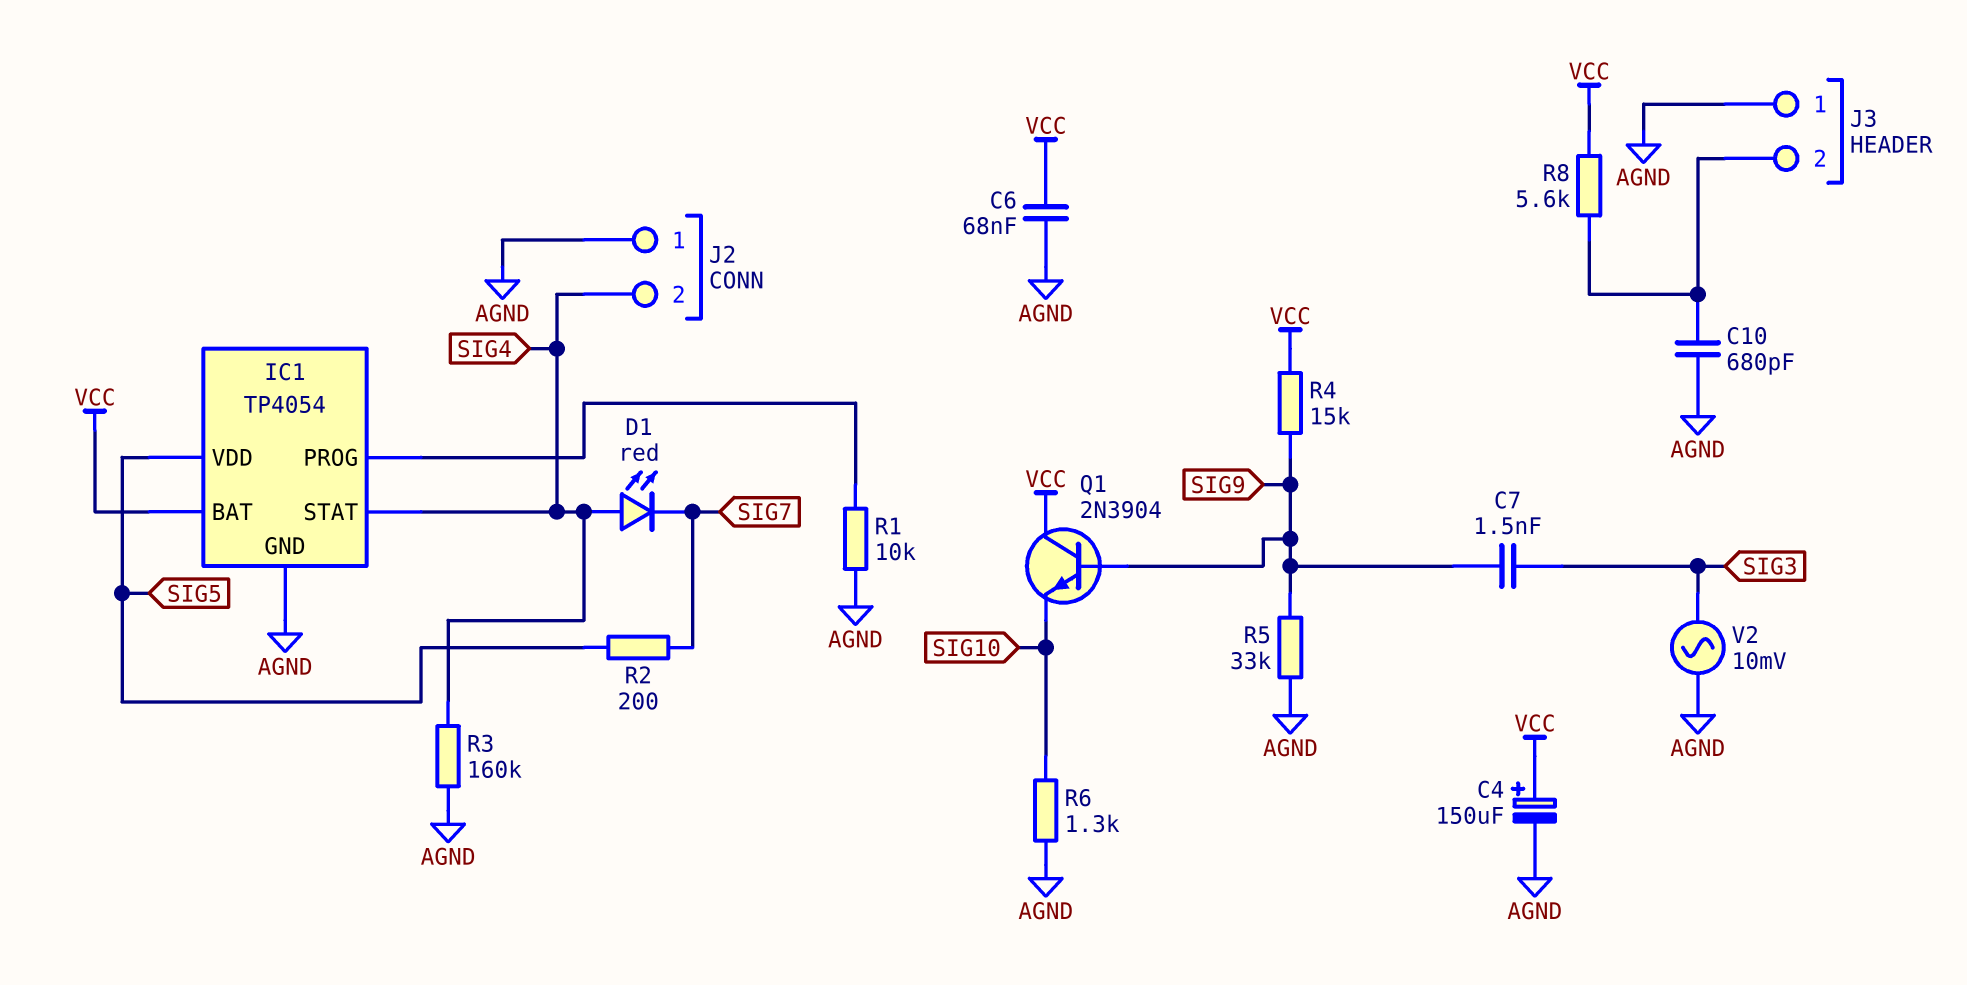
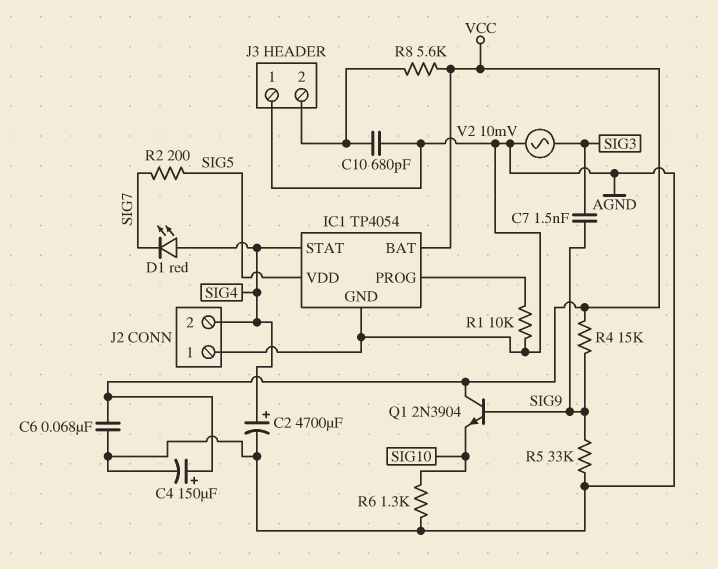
C2: none -> 4700uF (plus SIG4, minus AGND)
R3: 160k (AGND, SIG4) -> none

